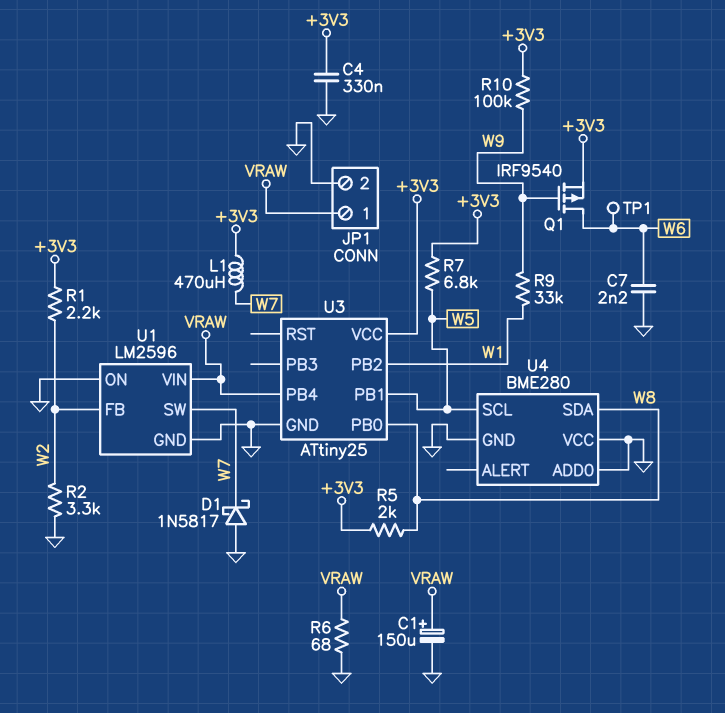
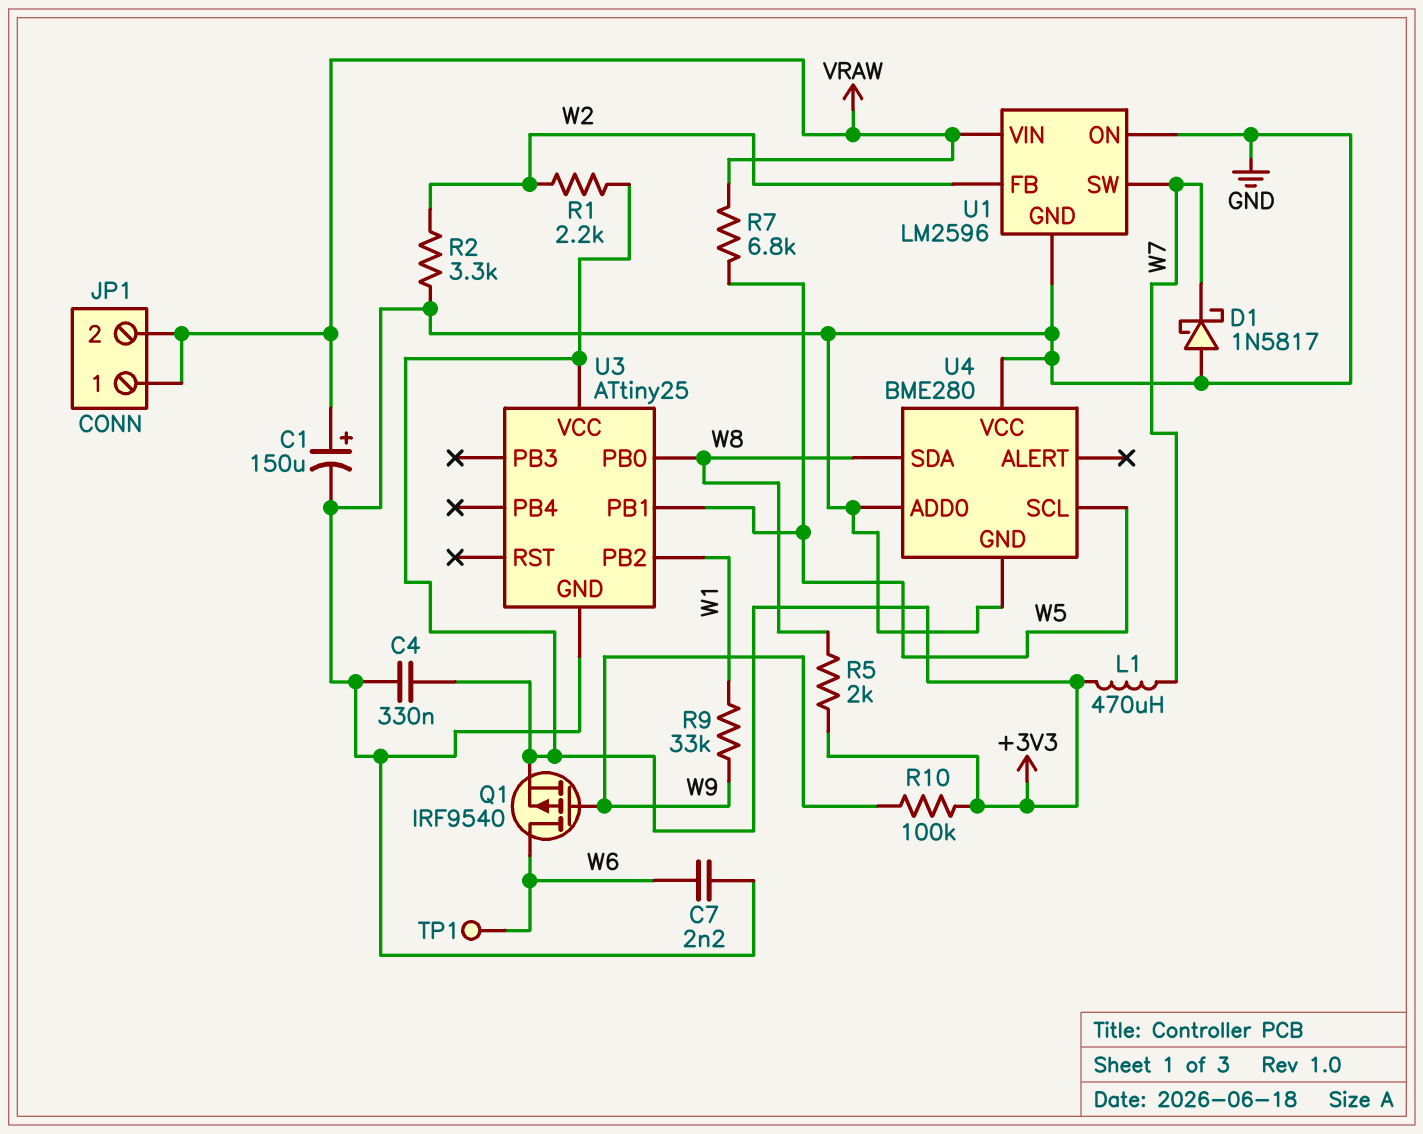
JP1 pin 2: GND -> VRAW
R6: 68 (GND, VRAW) -> none
R7: 6.8k (+3V3, W5) -> 6.8k (VRAW, W5)
U3 pin PB4: VRAW -> none

